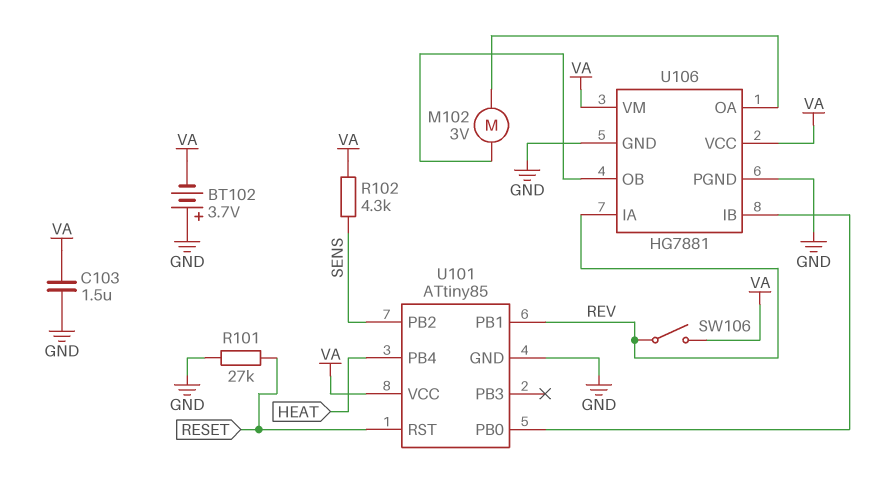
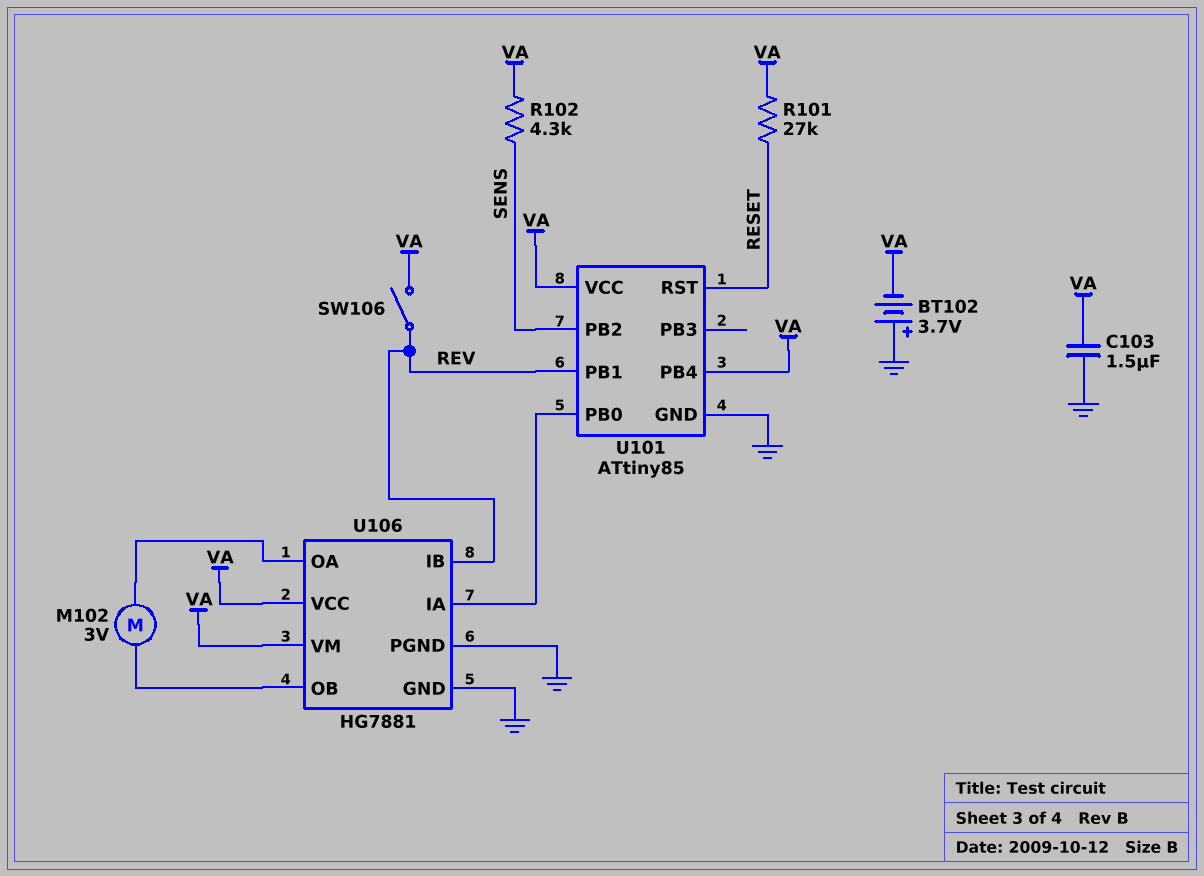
R101: 27k (GND, RESET) -> 27k (RESET, VA)
U101 pin PB4: HEAT -> VA
U106 pin IA: REV -> U101/PB0
U106 pin IB: U101/PB0 -> REV

